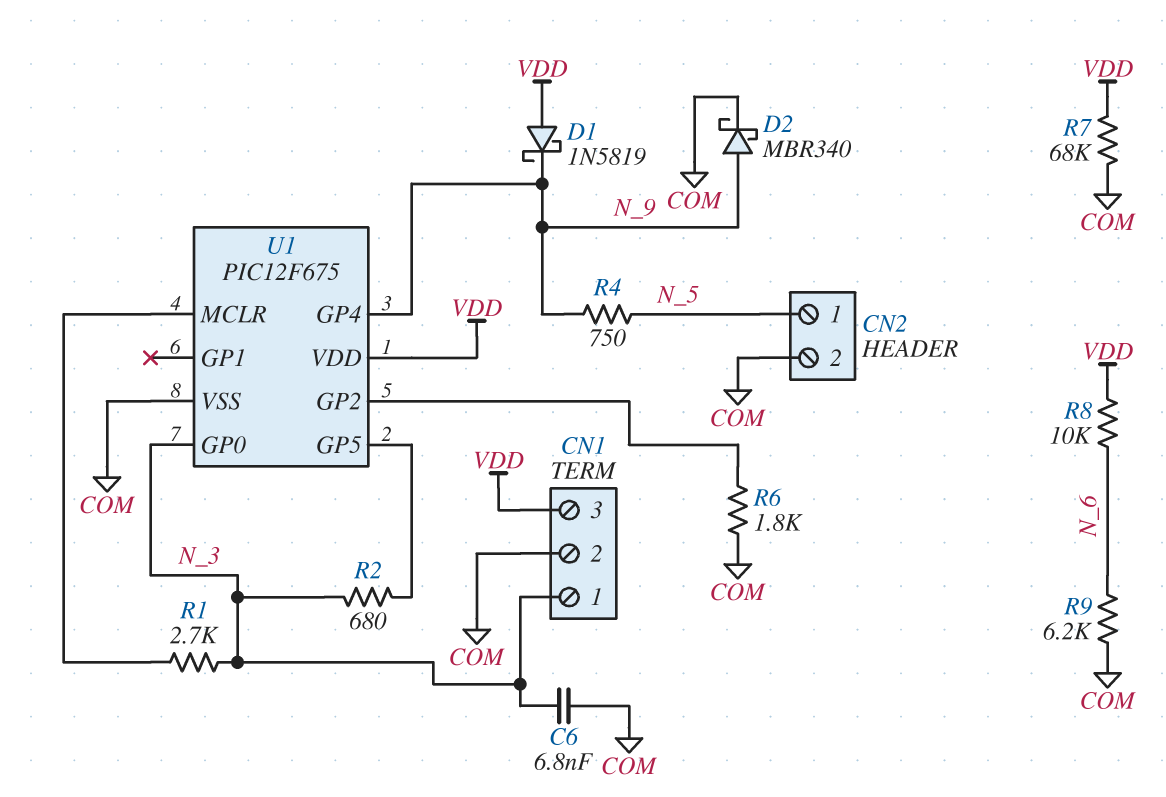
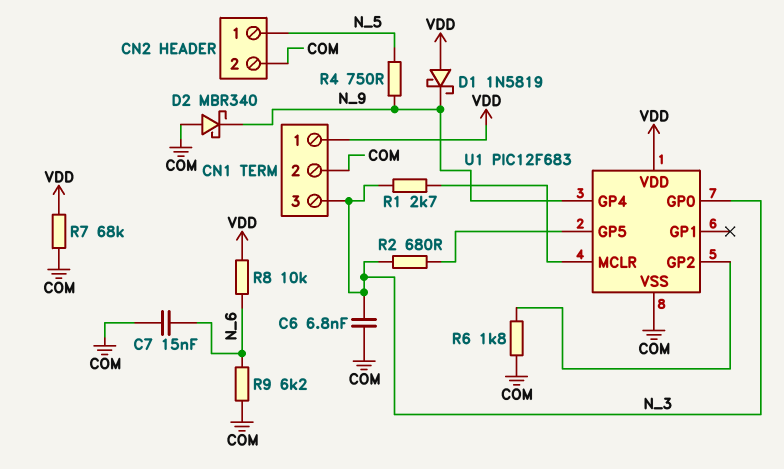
C7: none -> 15nF (COM, N_6)
CN1 pin 1: N_3 -> VDD
CN1 pin 3: VDD -> N_3
D2: schottky MBR340 (A N_9, K COM) -> schottky MBR340 (A COM, K N_9)
U1: PIC12F675 -> PIC12F683

